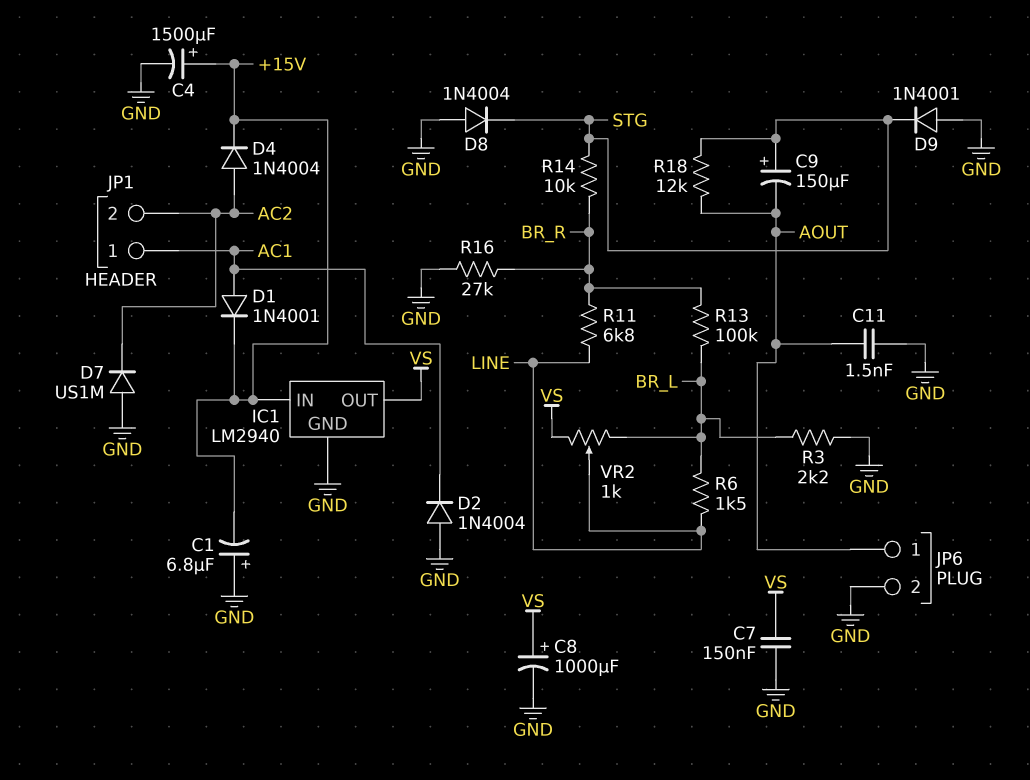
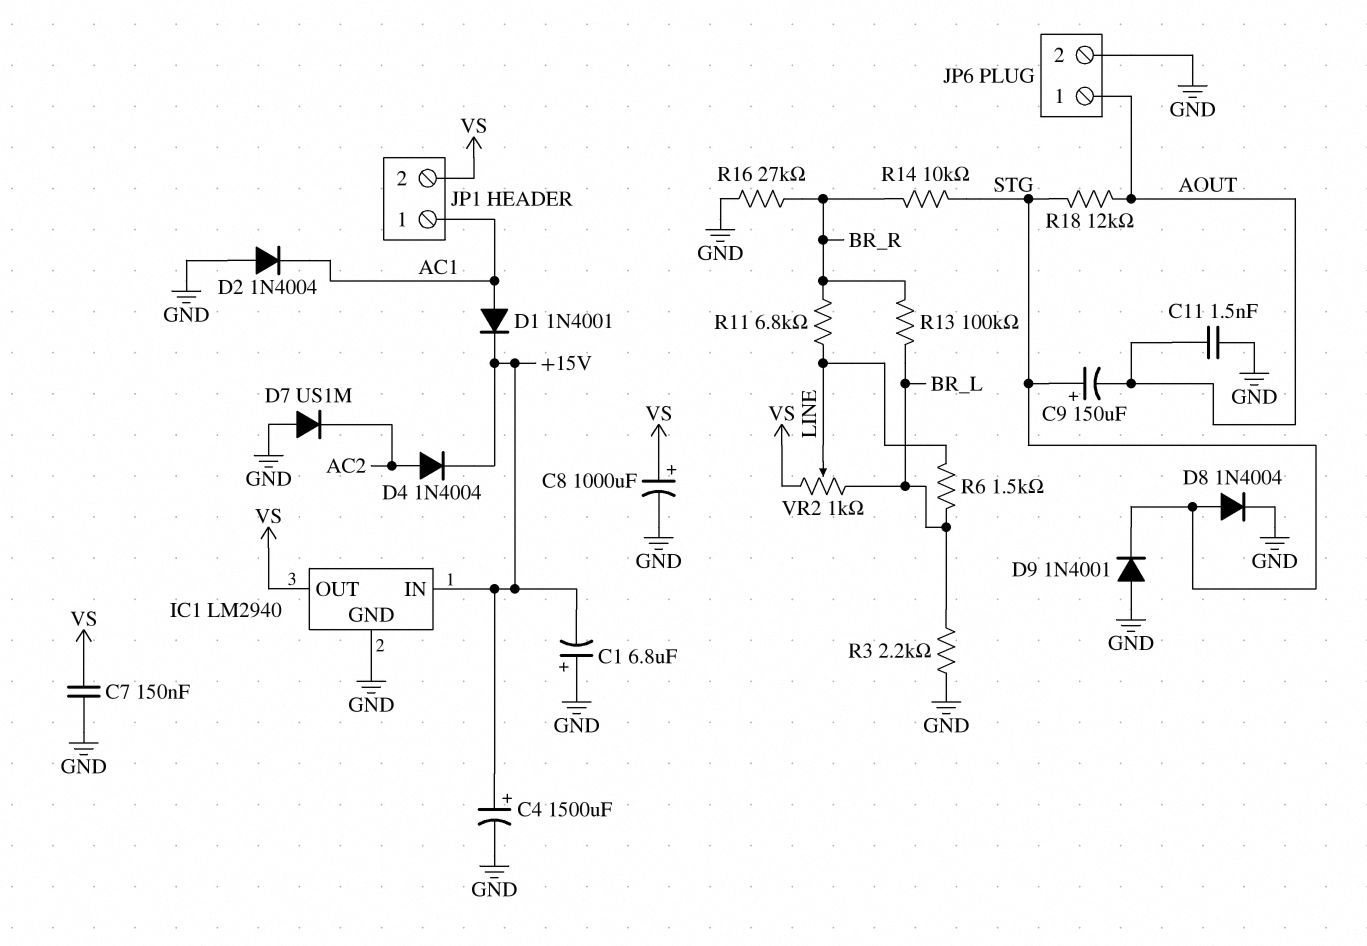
D8: diode 1N4004 (A GND, K STG) -> diode 1N4004 (A STG, K GND)
JP1 pin 2: AC2 -> VS

